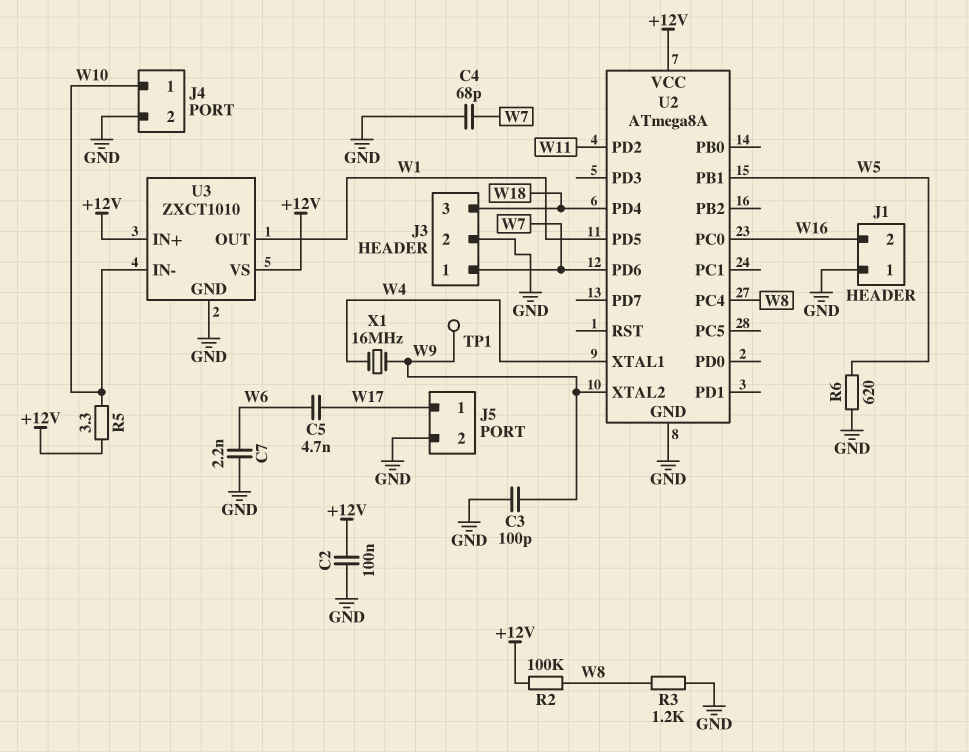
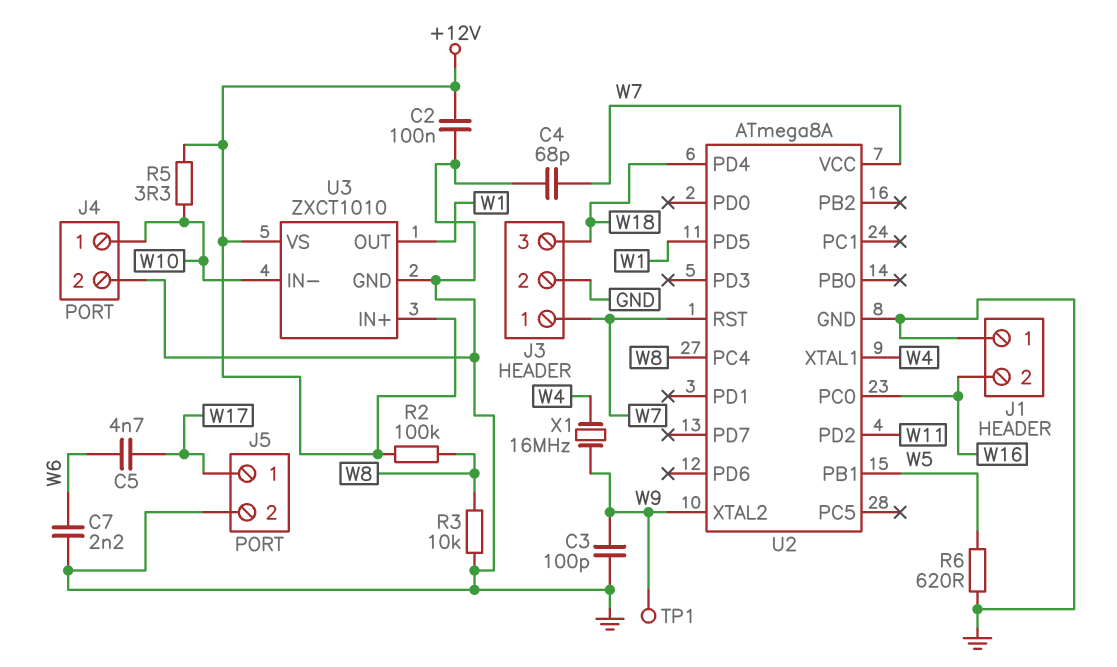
R3: 1.2k (GND, W8) -> 10k (GND, W8)
U2 pin PD6: W7 -> none
U2 pin RST: none -> W7
U2 pin VCC: +12V -> W7

